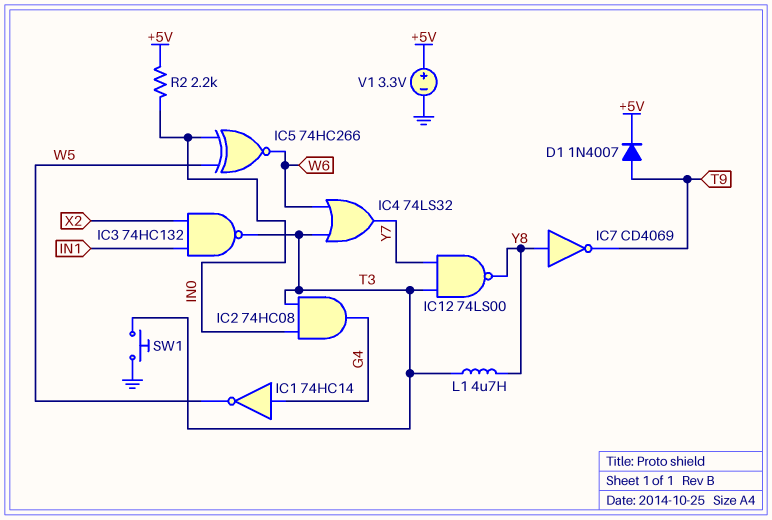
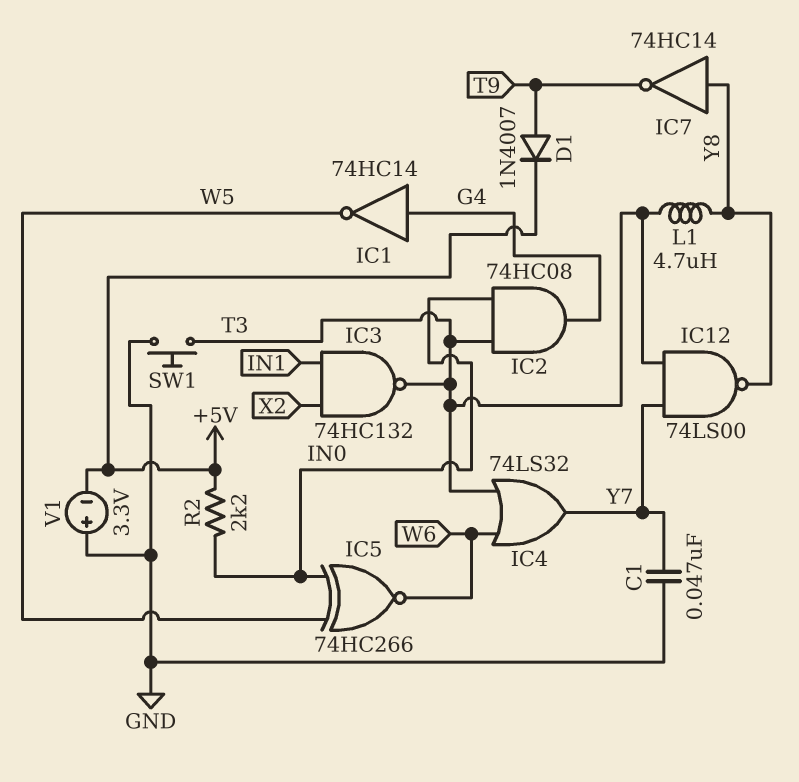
C1: none -> 47nF (GND, Y7)
IC7: NOT CD4069 (in Y8, out T9) -> NOT 74HC14 (in Y8, out T9)
V1: 3.3V (plus +5V, minus GND) -> 3.3V (plus GND, minus +5V)

